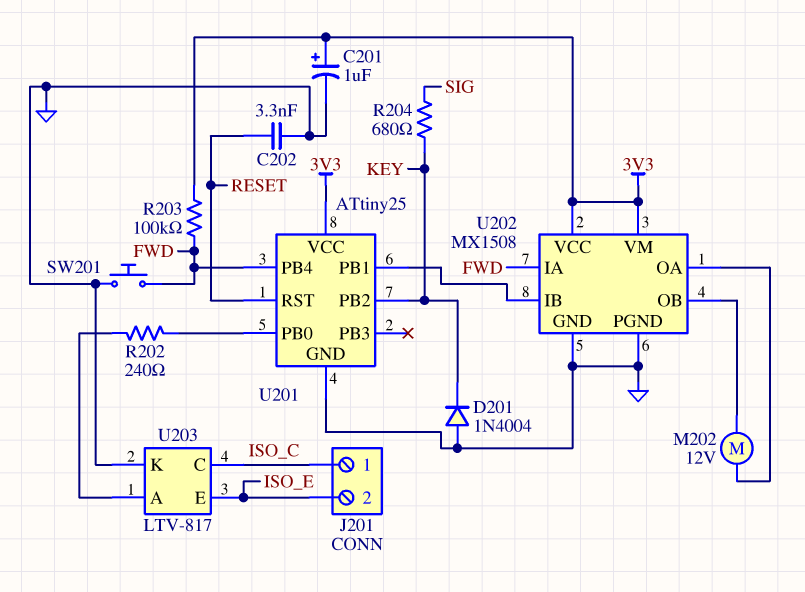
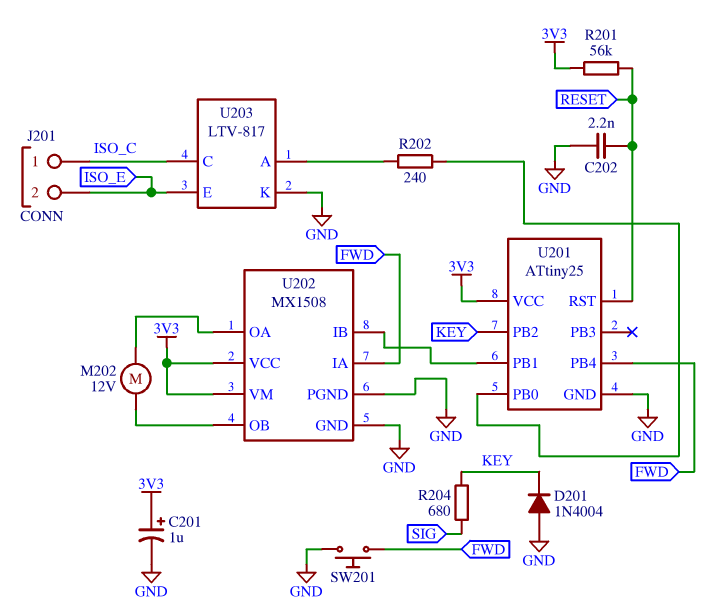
C202: 3.3nF (GND, RESET) -> 2.2nF (GND, RESET)
R201: none -> 56k (3V3, RESET)
R203: 100k (3V3, FWD) -> none

